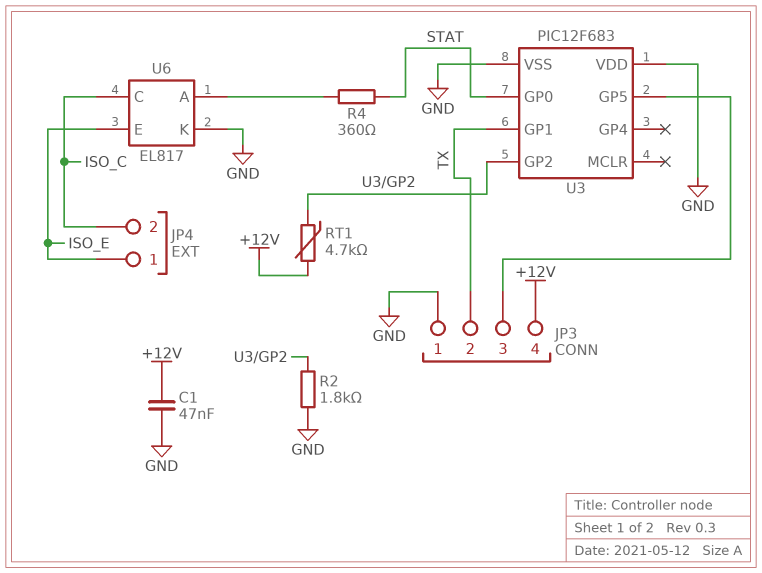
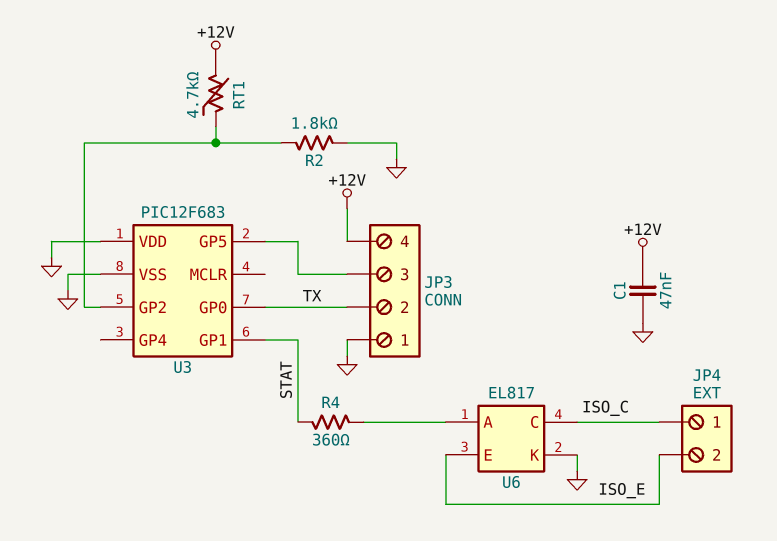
JP4 pin 1: ISO_E -> ISO_C
JP4 pin 2: ISO_C -> ISO_E
U3 pin GP0: STAT -> TX
U3 pin GP1: TX -> STAT

